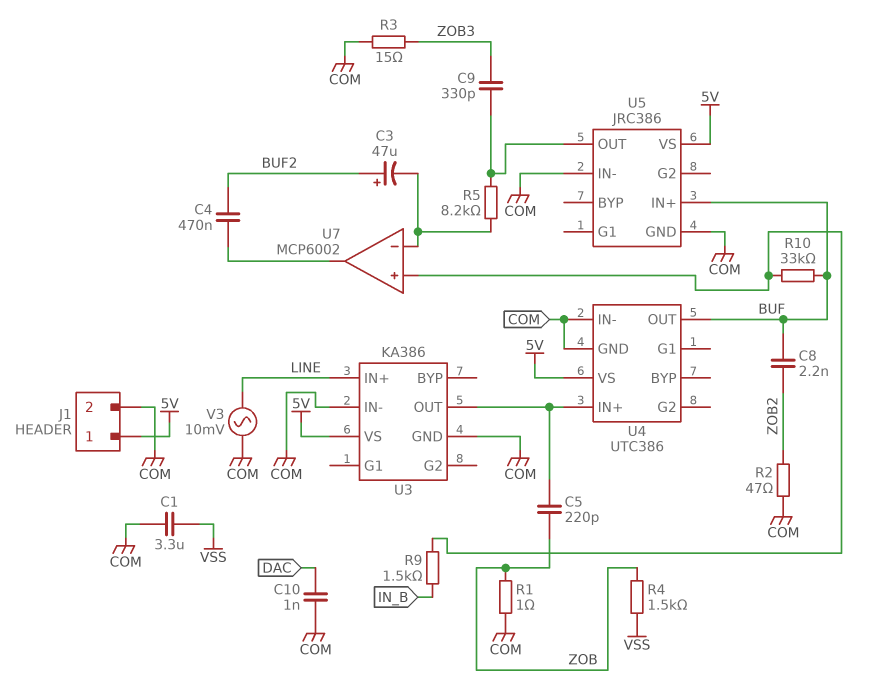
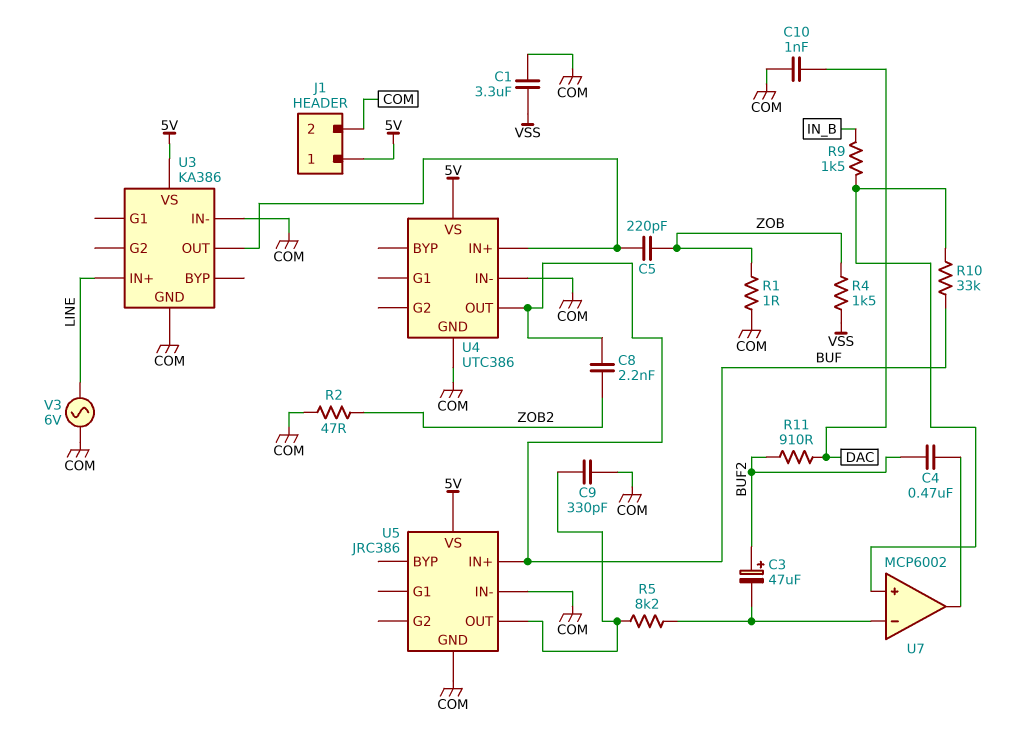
C9: 330pF (U5/OUT, ZOB3) -> 330pF (COM, U5/OUT)
R3: 15 (COM, ZOB3) -> none
R11: none -> 910 (BUF2, DAC)
V3: AC 10mV (COM, LINE) -> AC 6V (COM, LINE)

